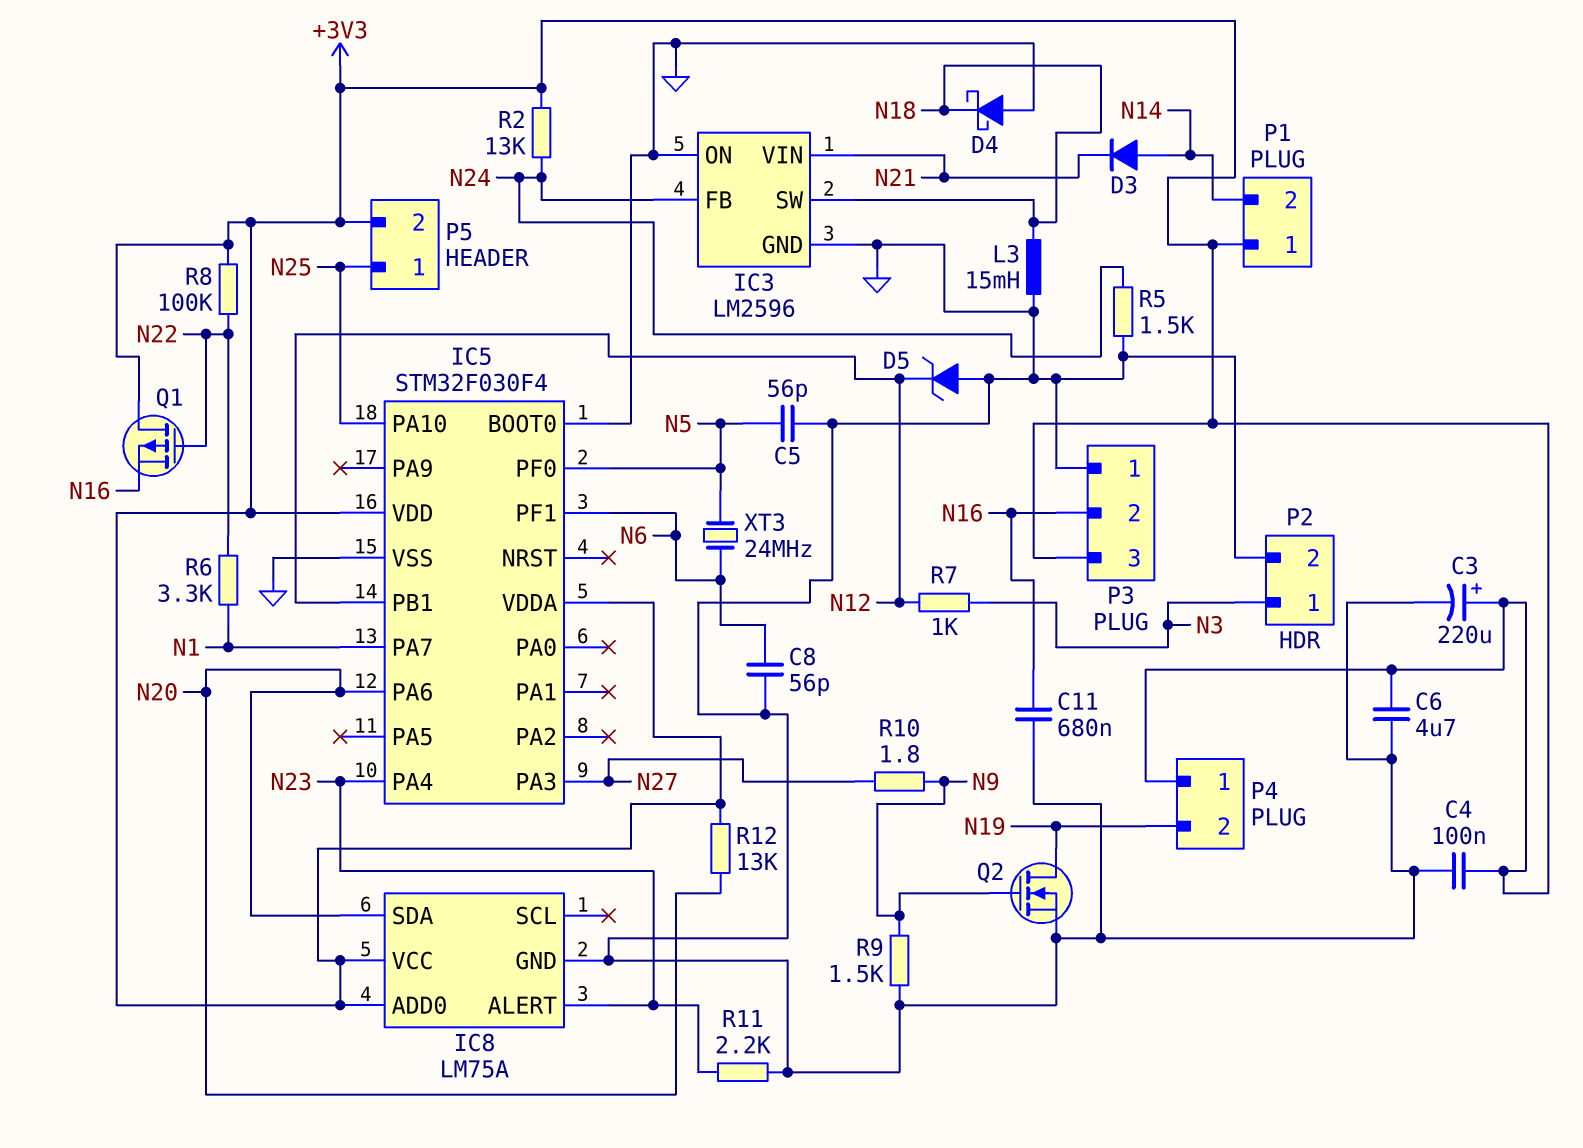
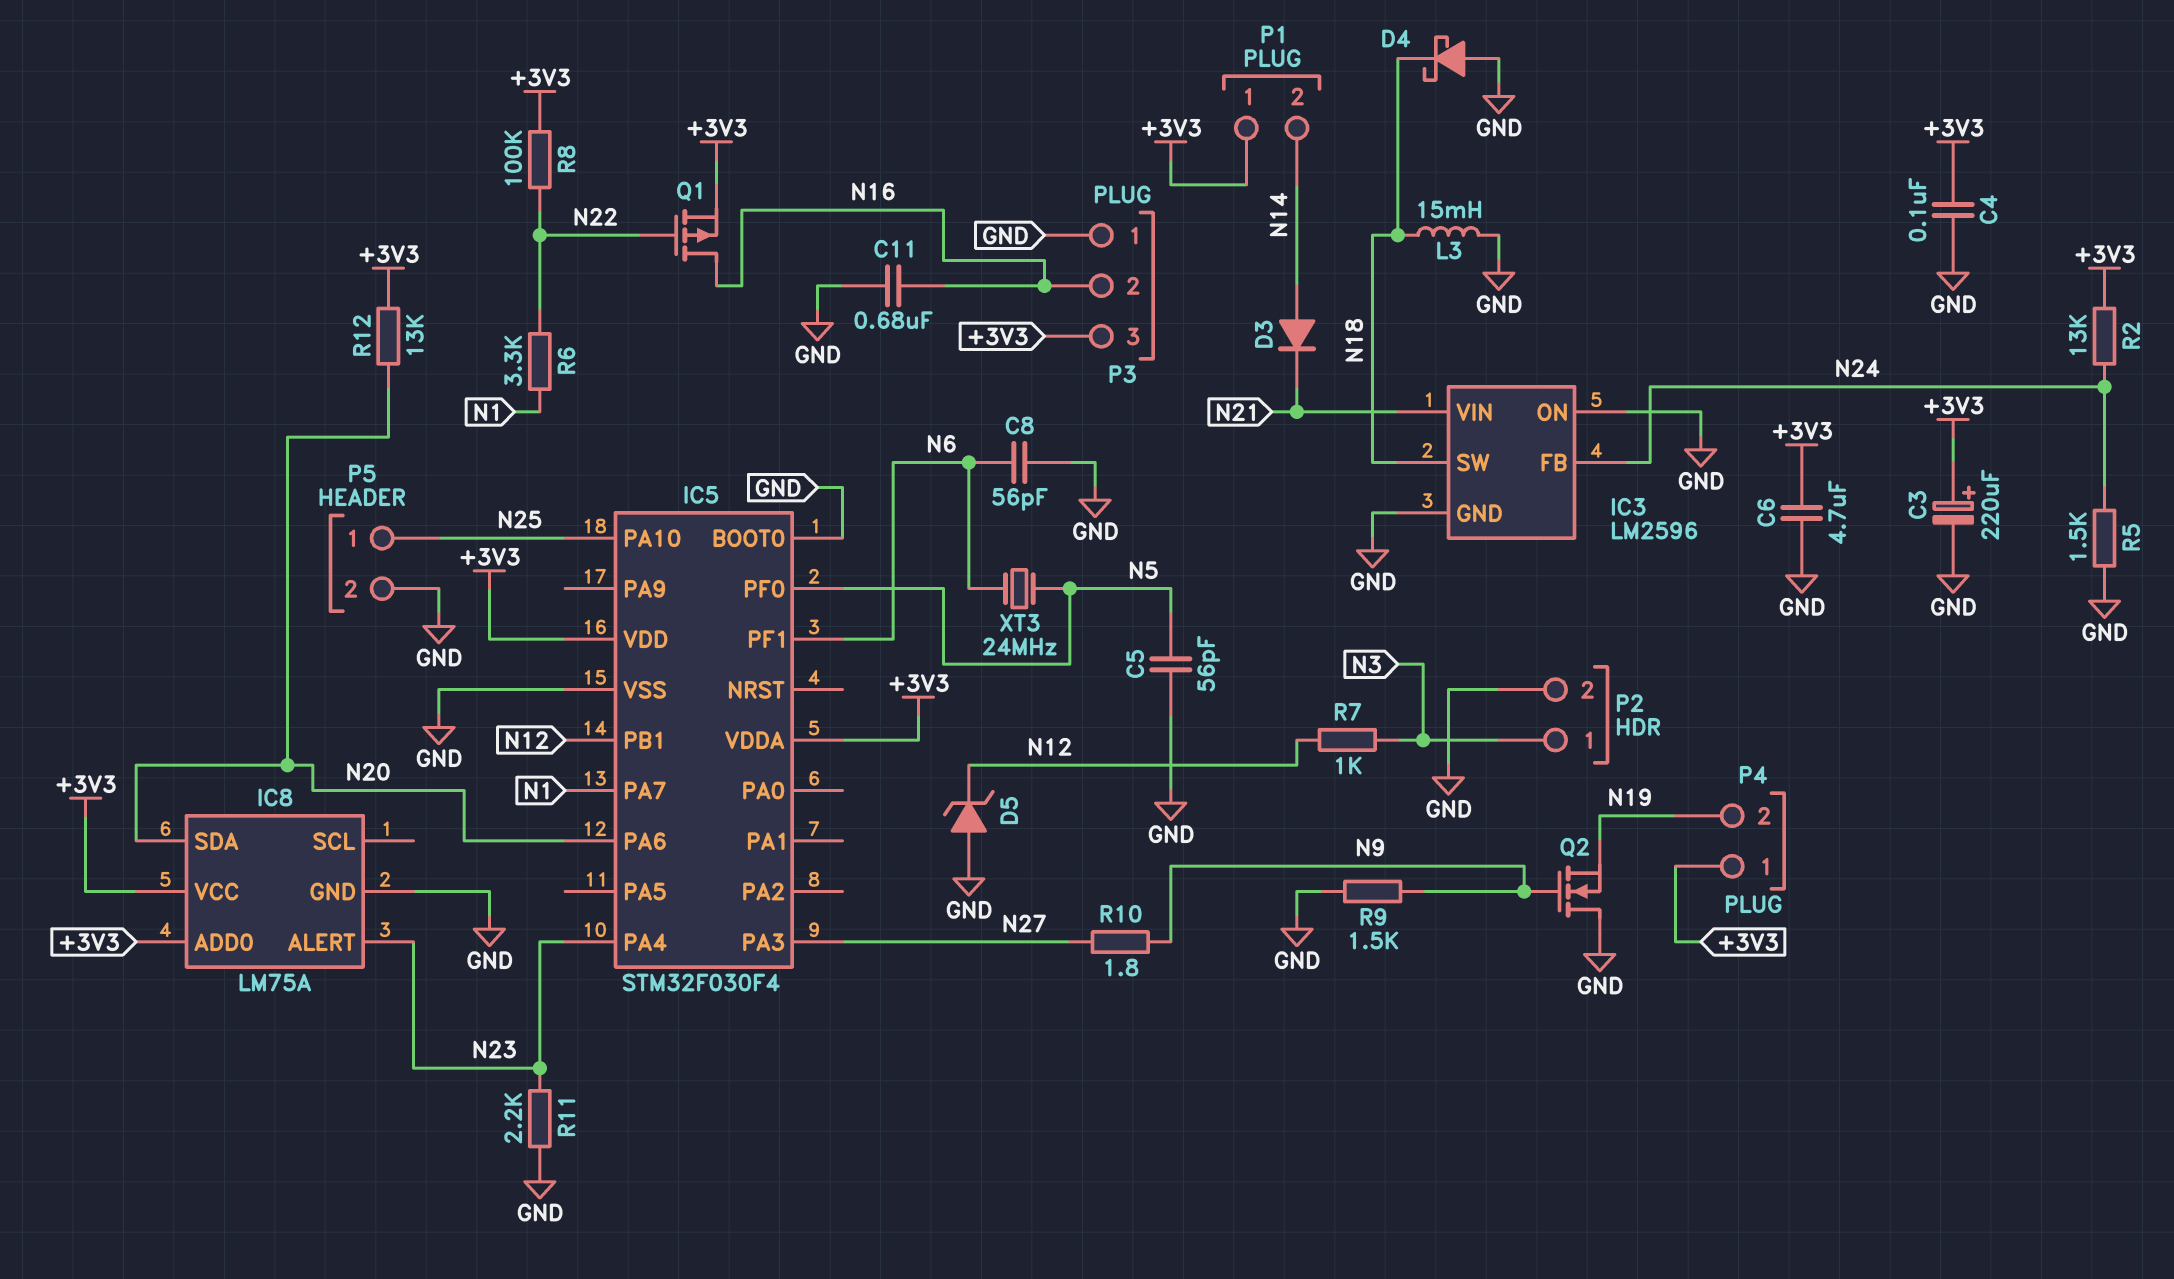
P5 pin 2: +3V3 -> GND
Q1: PMOS (G N22, D +3V3, S N16) -> PMOS (G N22, D N16, S +3V3)
Q2: NMOS (G N9, D N19, S GND) -> NMOS (G N9, D GND, S N19)

